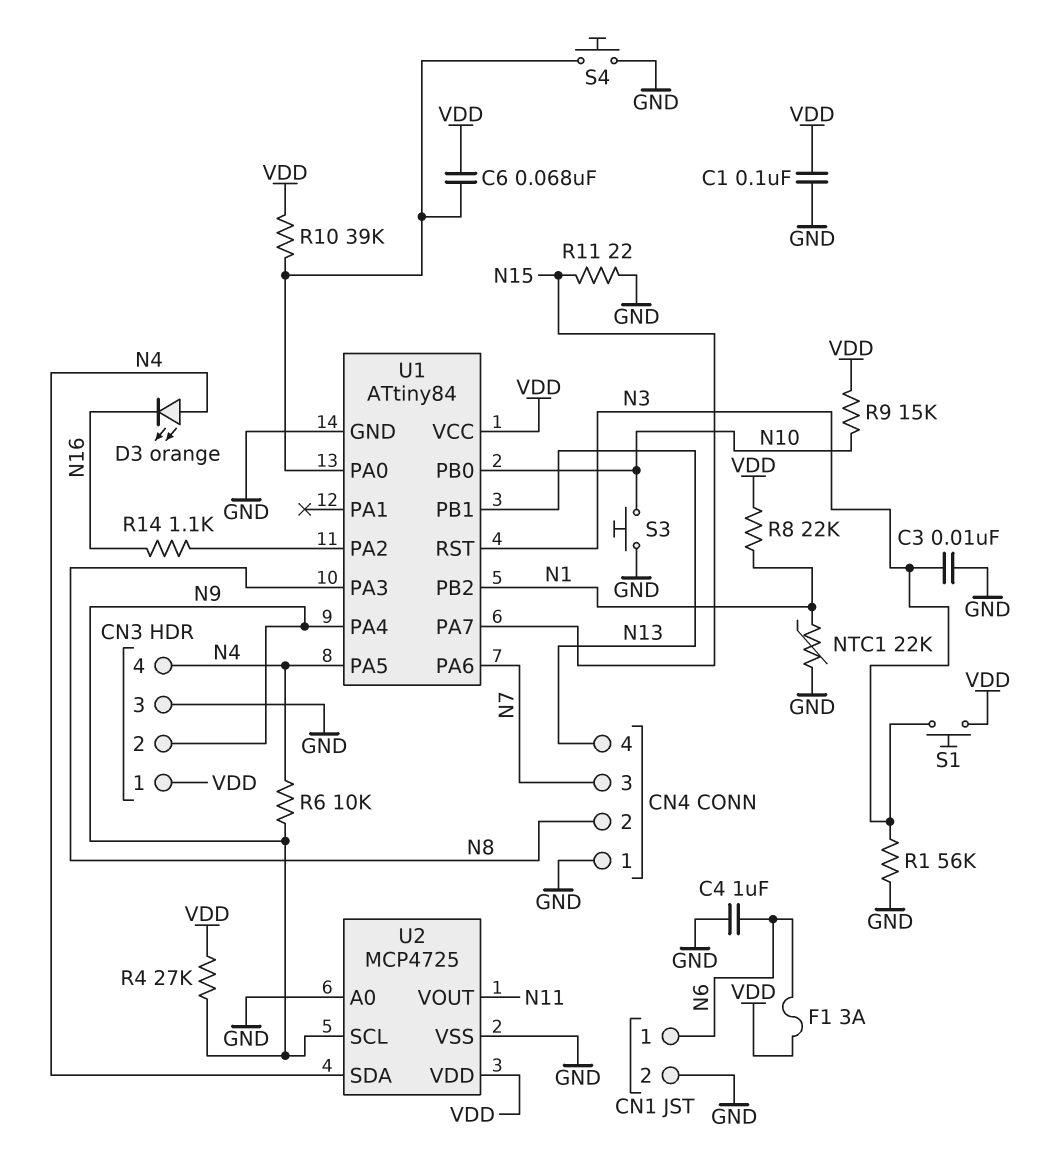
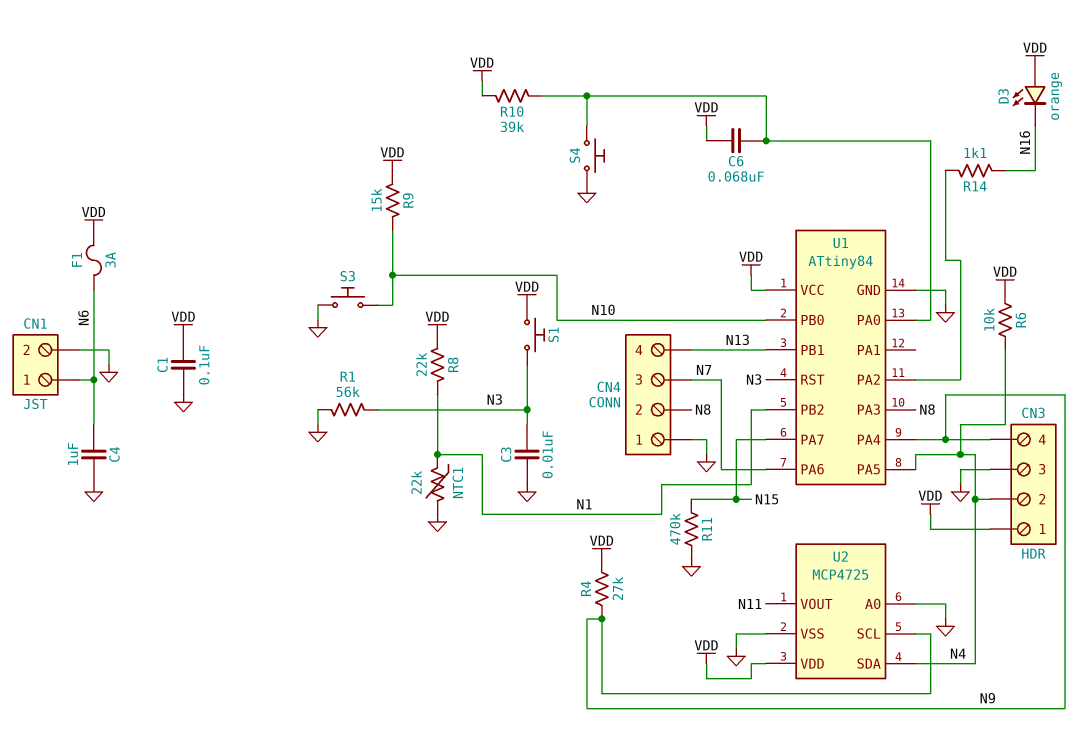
CN3 pin 2: N9 -> N4
CN3 pin 4: N4 -> N9
D3: LED orange (A N4, K N16) -> LED orange (A VDD, K N16)
R6: 10k (N4, N9) -> 10k (N4, VDD)
R11: 22 (GND, N15) -> 470k (GND, N15)

